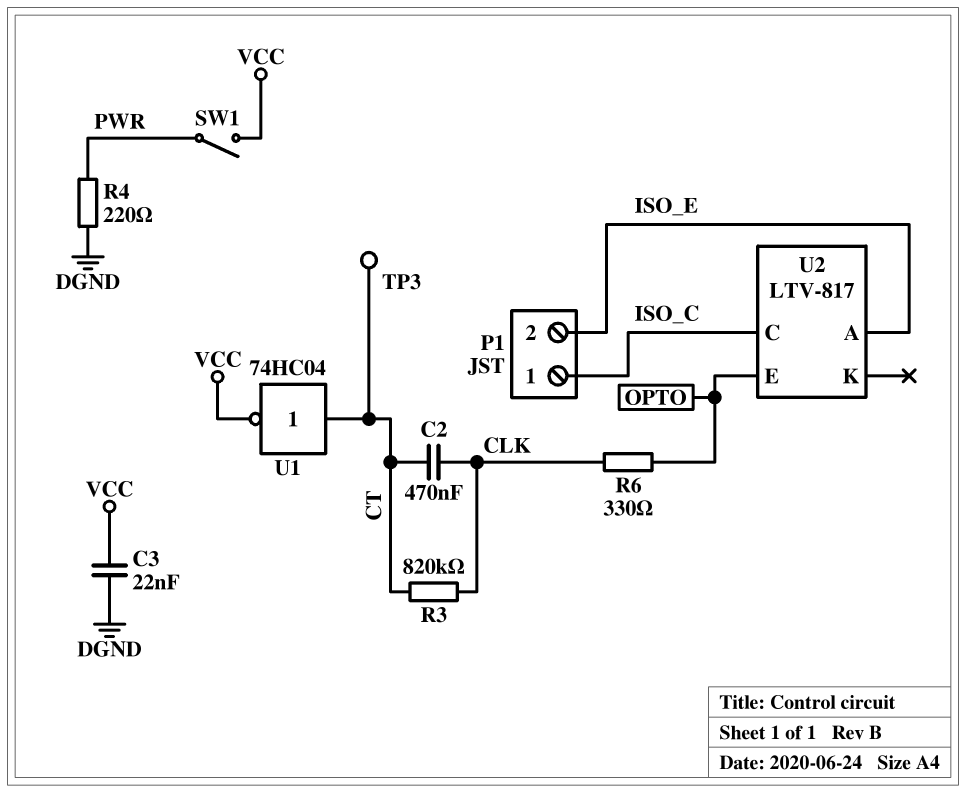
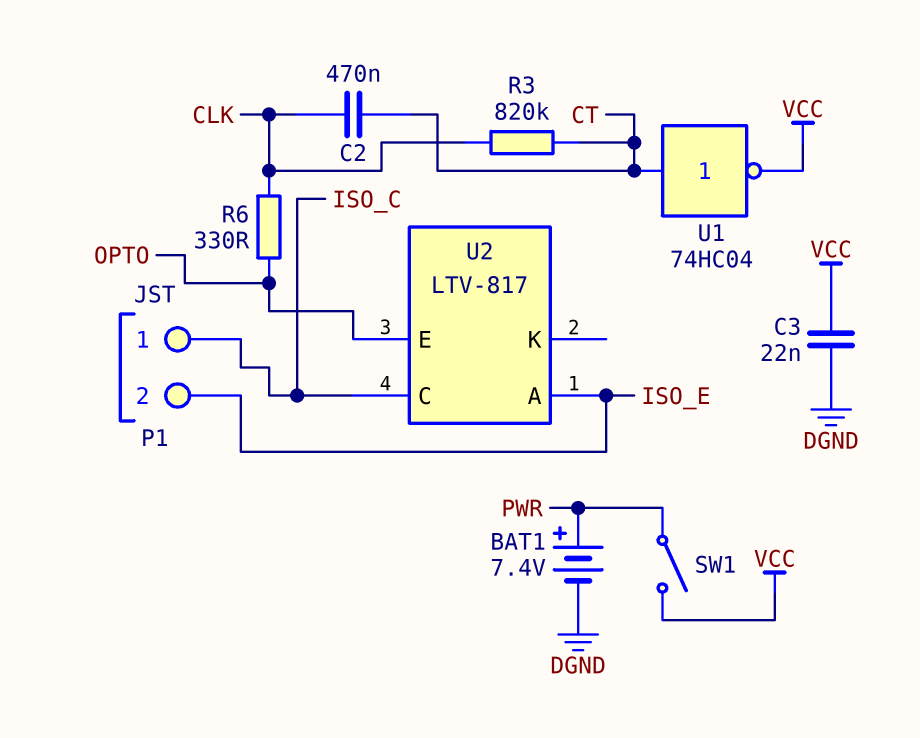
BAT1: none -> 7.4V (plus PWR, minus DGND)
R4: 220 (DGND, PWR) -> none
TP3: test point (CT) -> none

